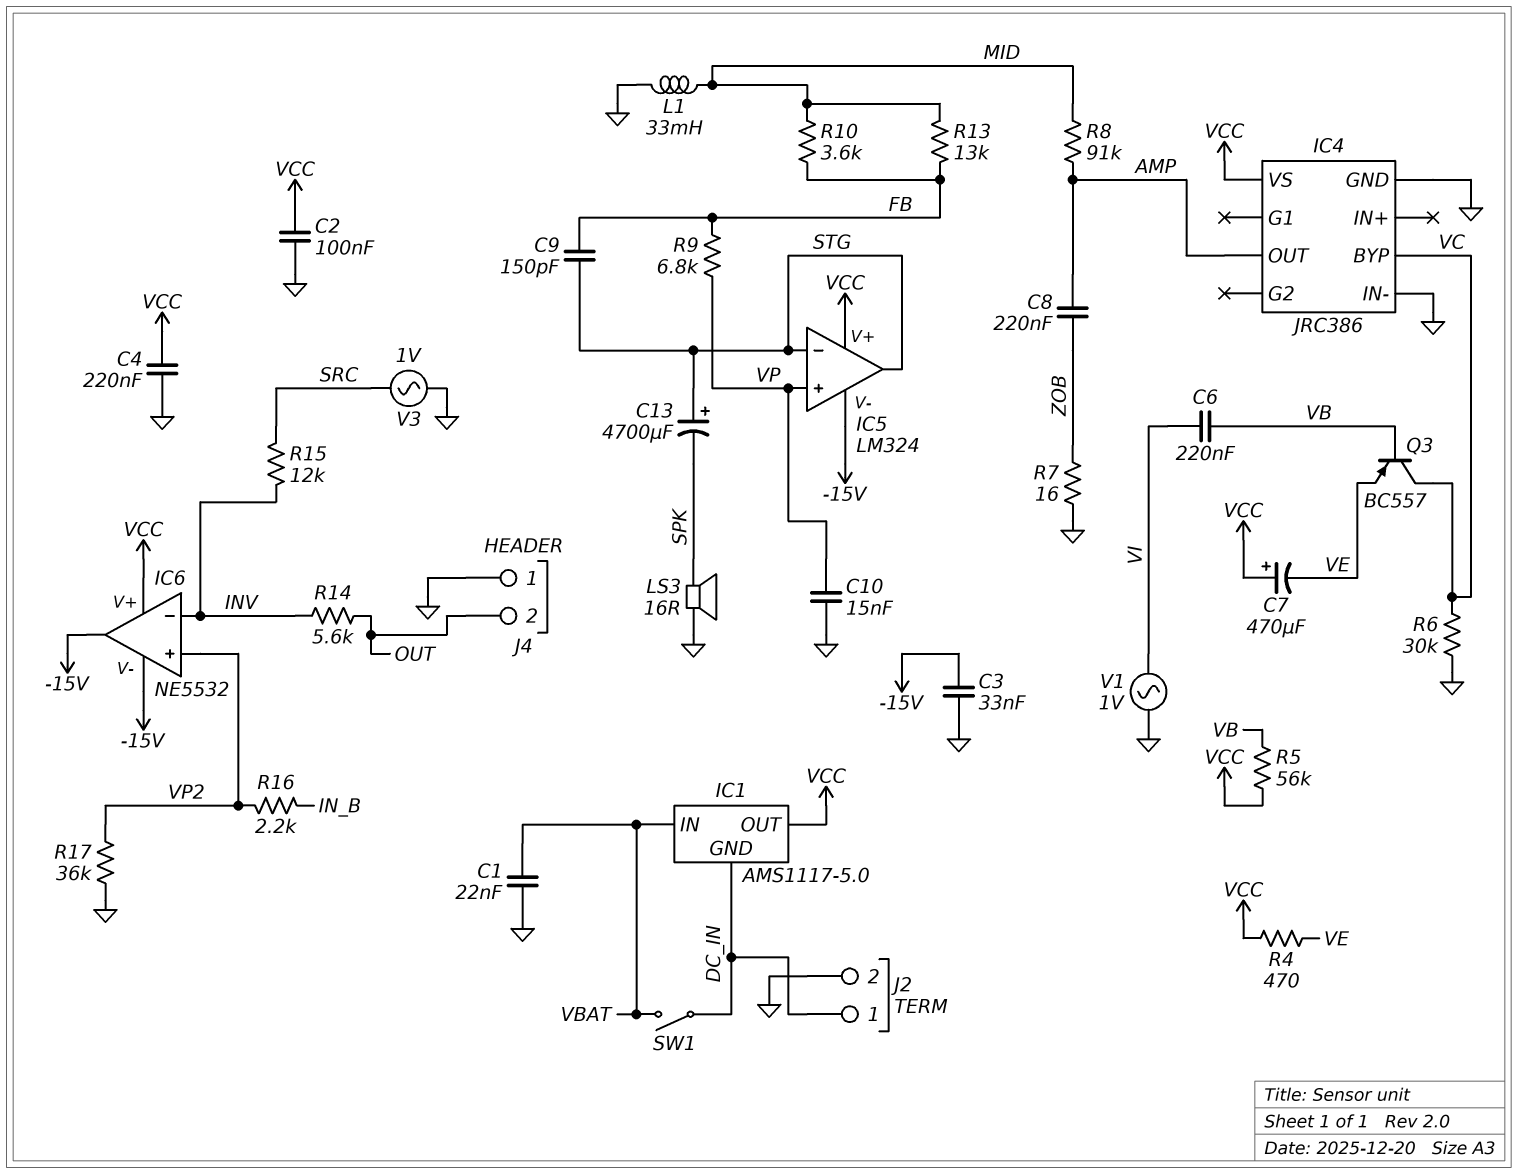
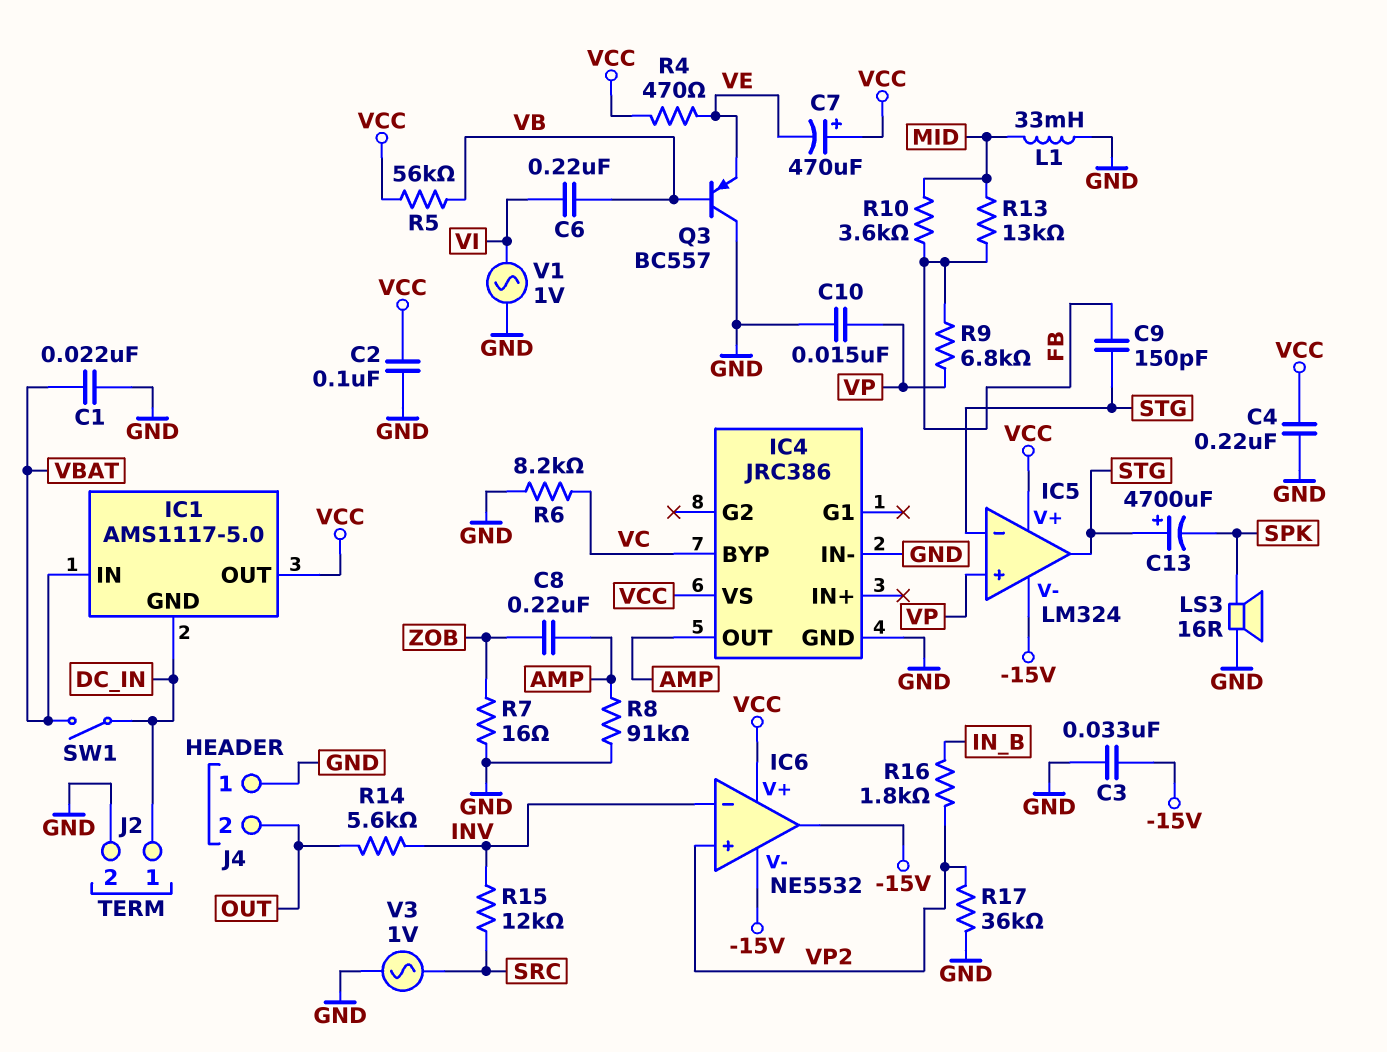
Q3: PNP BC557 (B VB, C VC, E VE) -> PNP BC557 (B VB, C GND, E VE)
R6: 30k (GND, VC) -> 8.2k (GND, VC)
R8: 91k (AMP, MID) -> 91k (AMP, GND)
R16: 2.2k (IN_B, VP2) -> 1.8k (IN_B, VP2)

